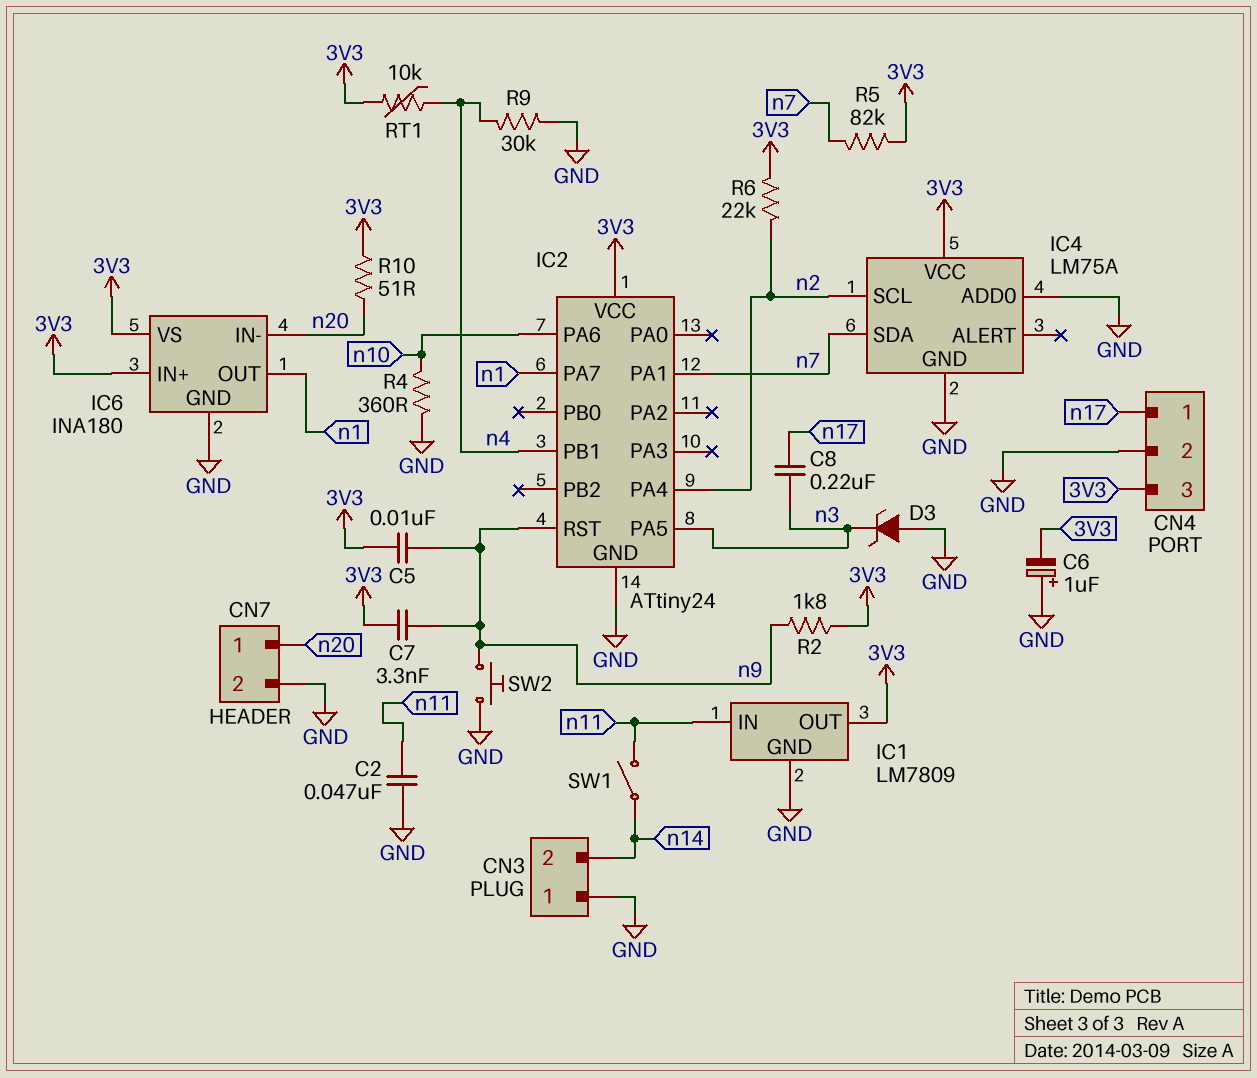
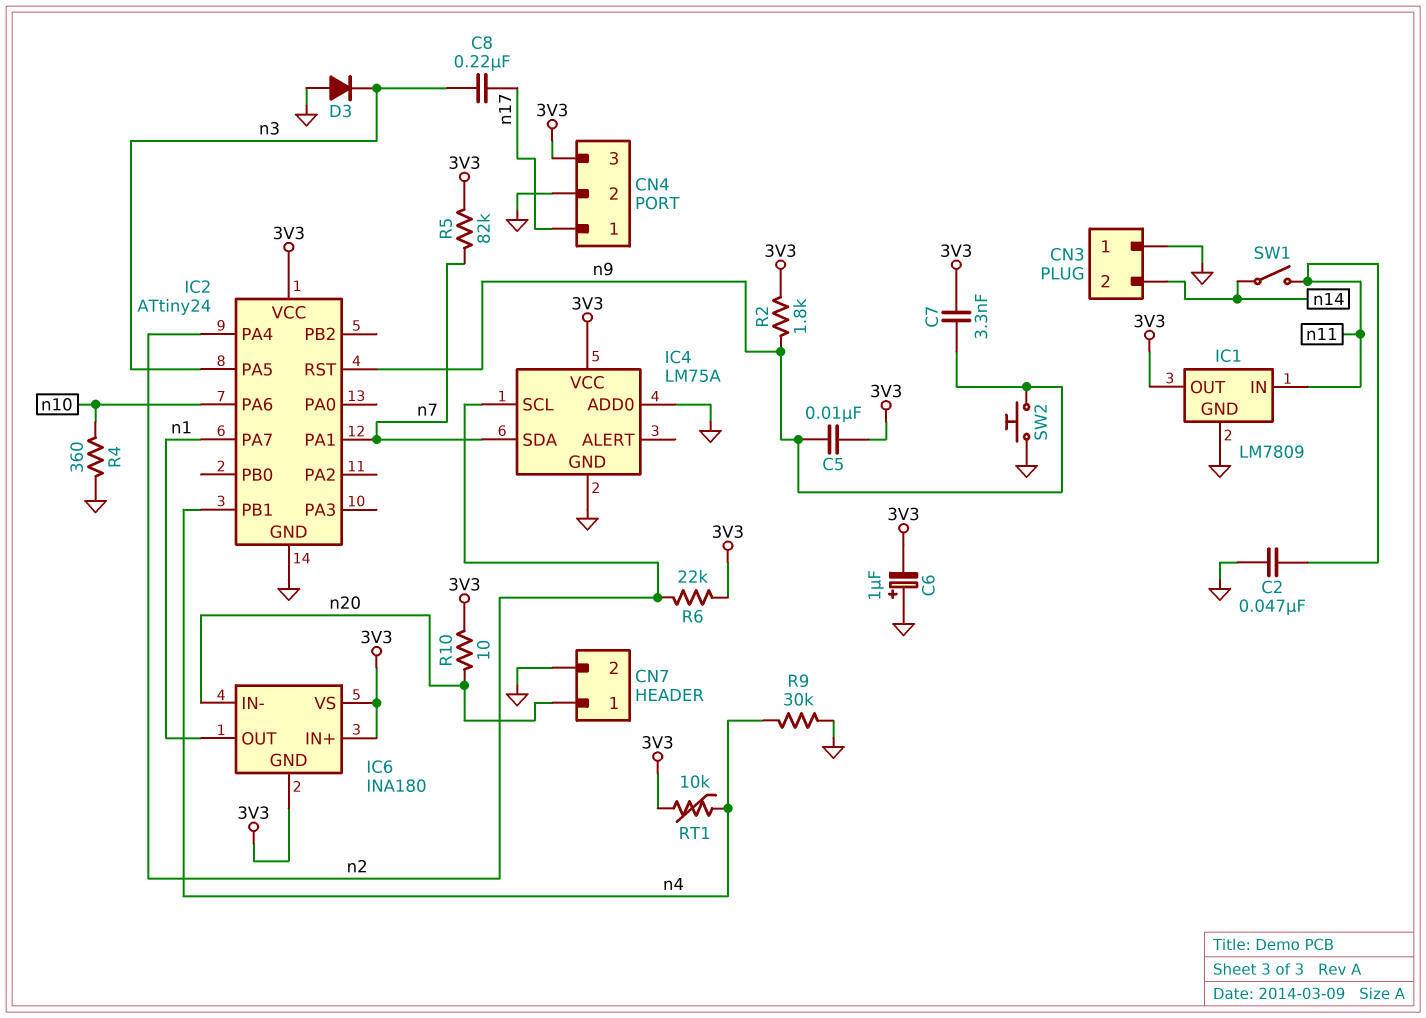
D3: zener (A GND, K n3) -> diode (A GND, K n3)
IC6 pin GND: GND -> 3V3
R10: 51 (3V3, n20) -> 10 (3V3, n20)

